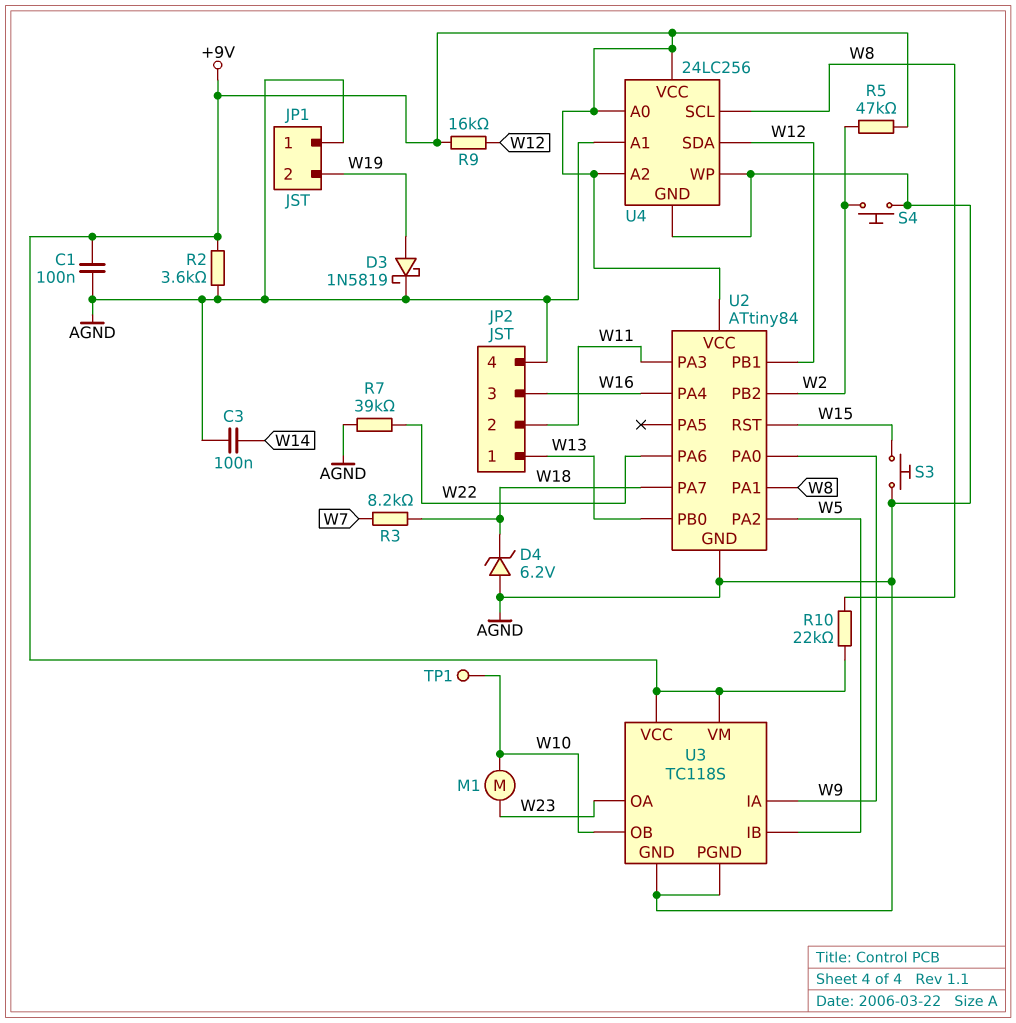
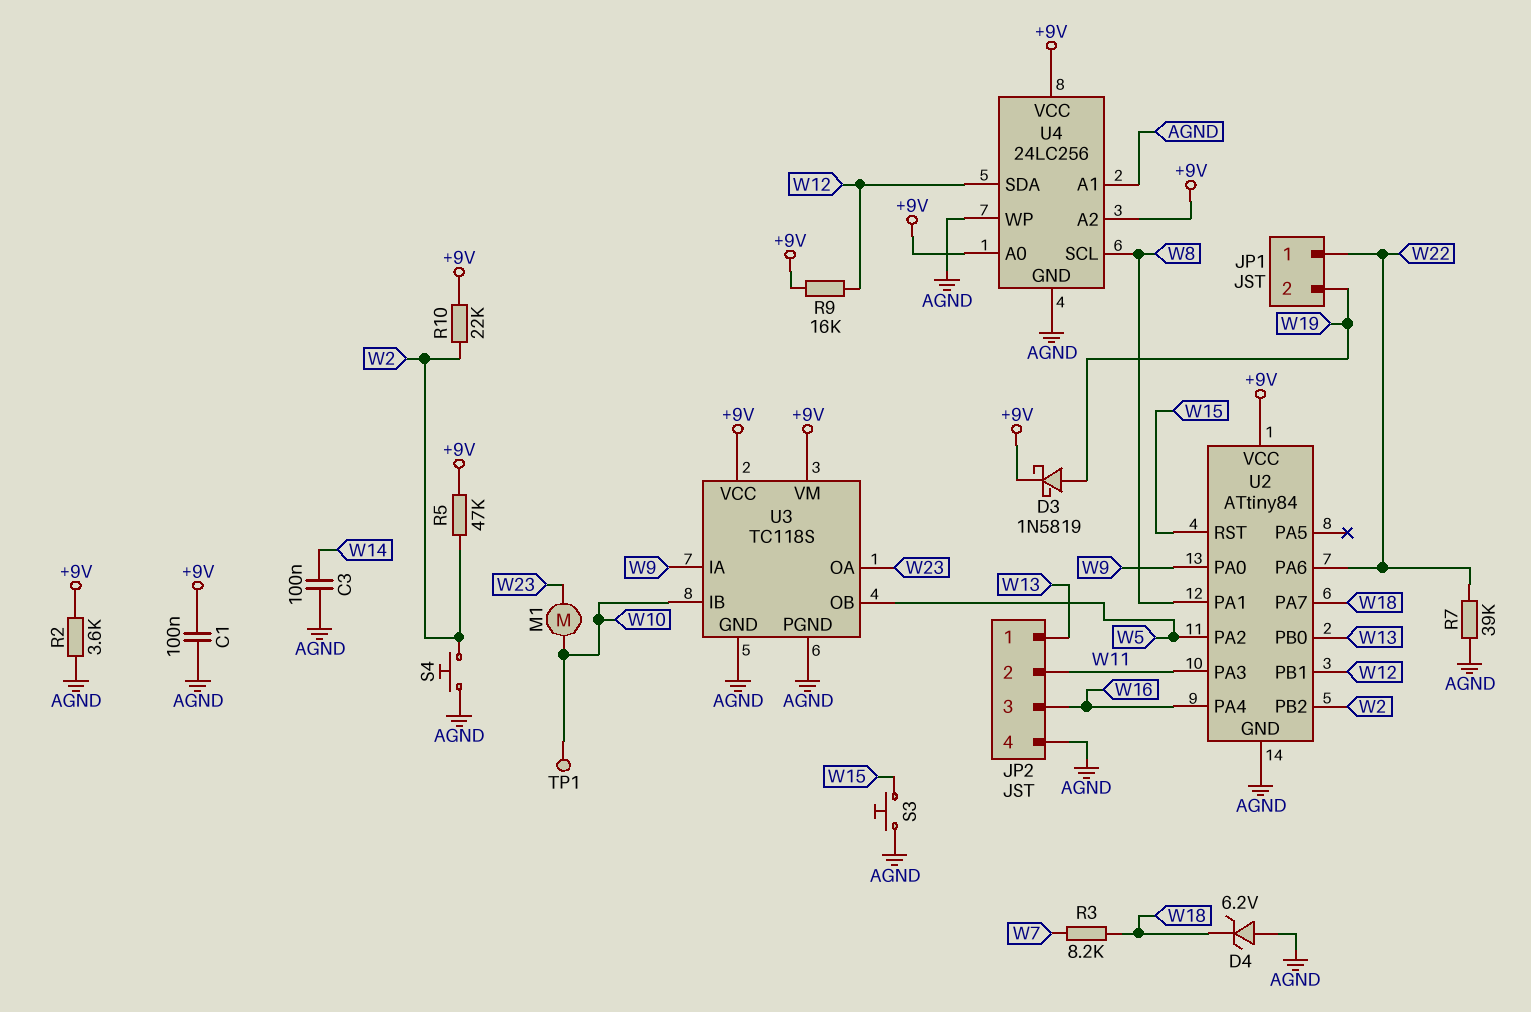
D3: schottky 1N5819 (A W19, K AGND) -> schottky 1N5819 (A W19, K +9V)
JP1 pin 1: AGND -> W22
R10: 22k (+9V, W8) -> 22k (+9V, W2)
U3 pin IB: W5 -> W10
U3 pin OB: W10 -> W5

